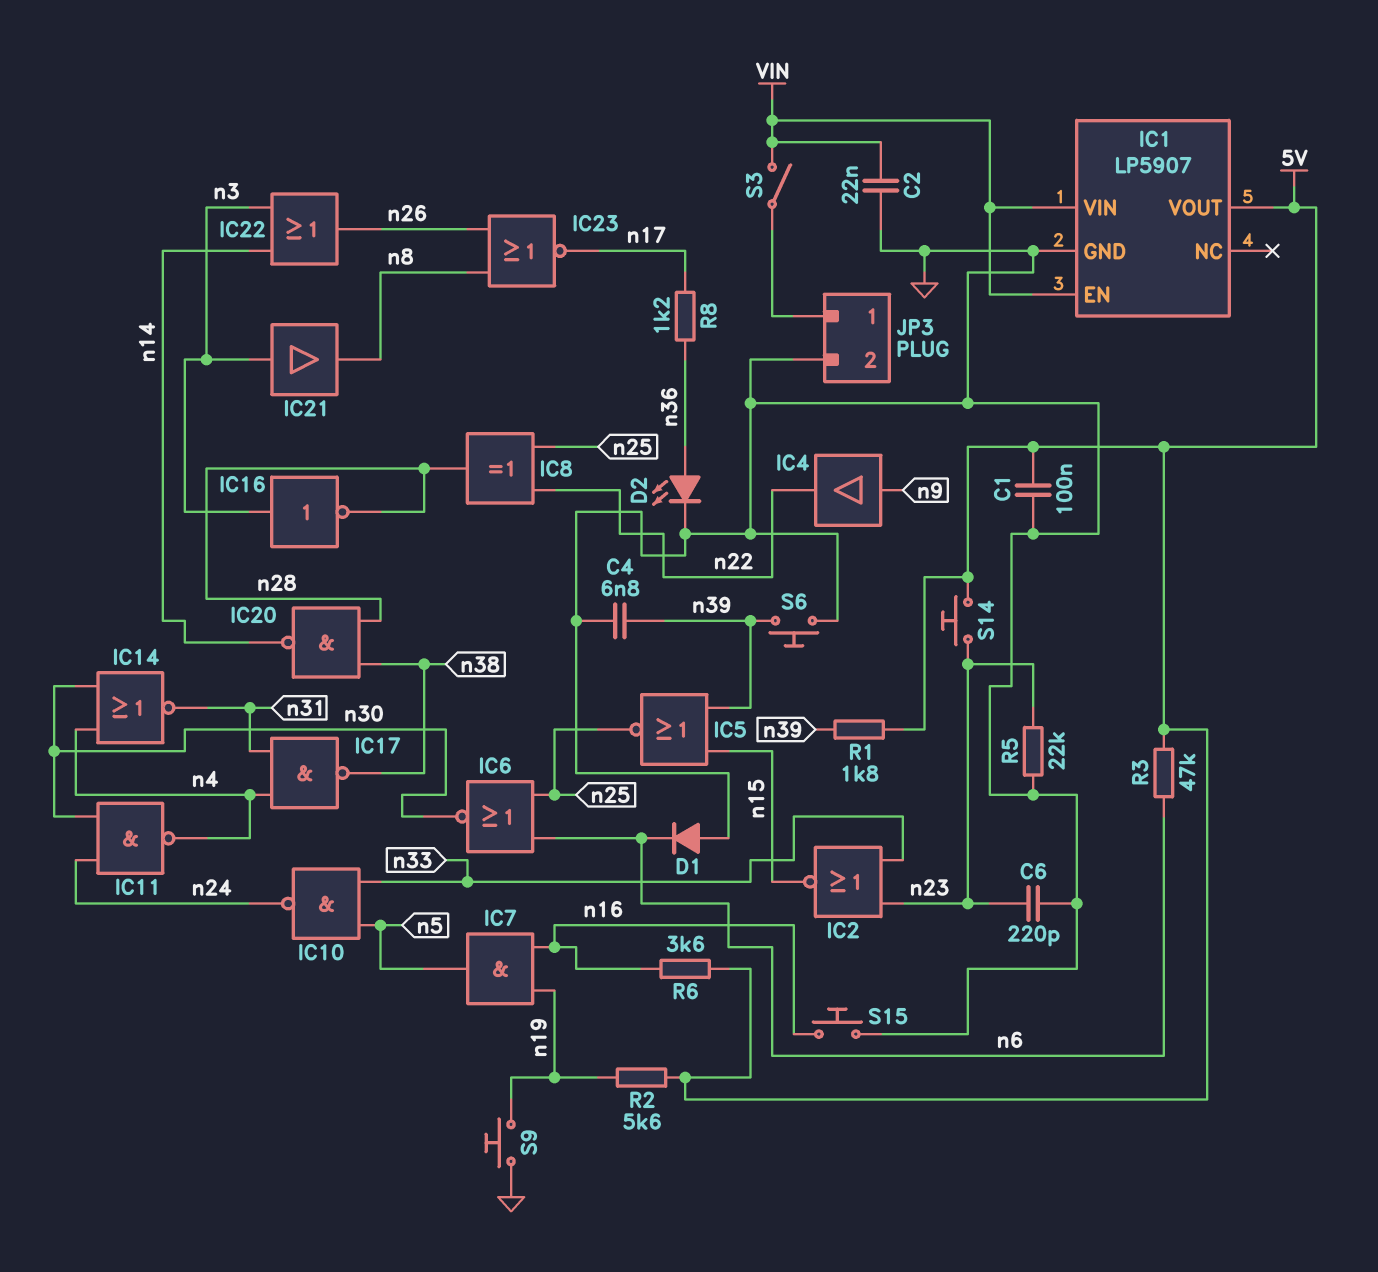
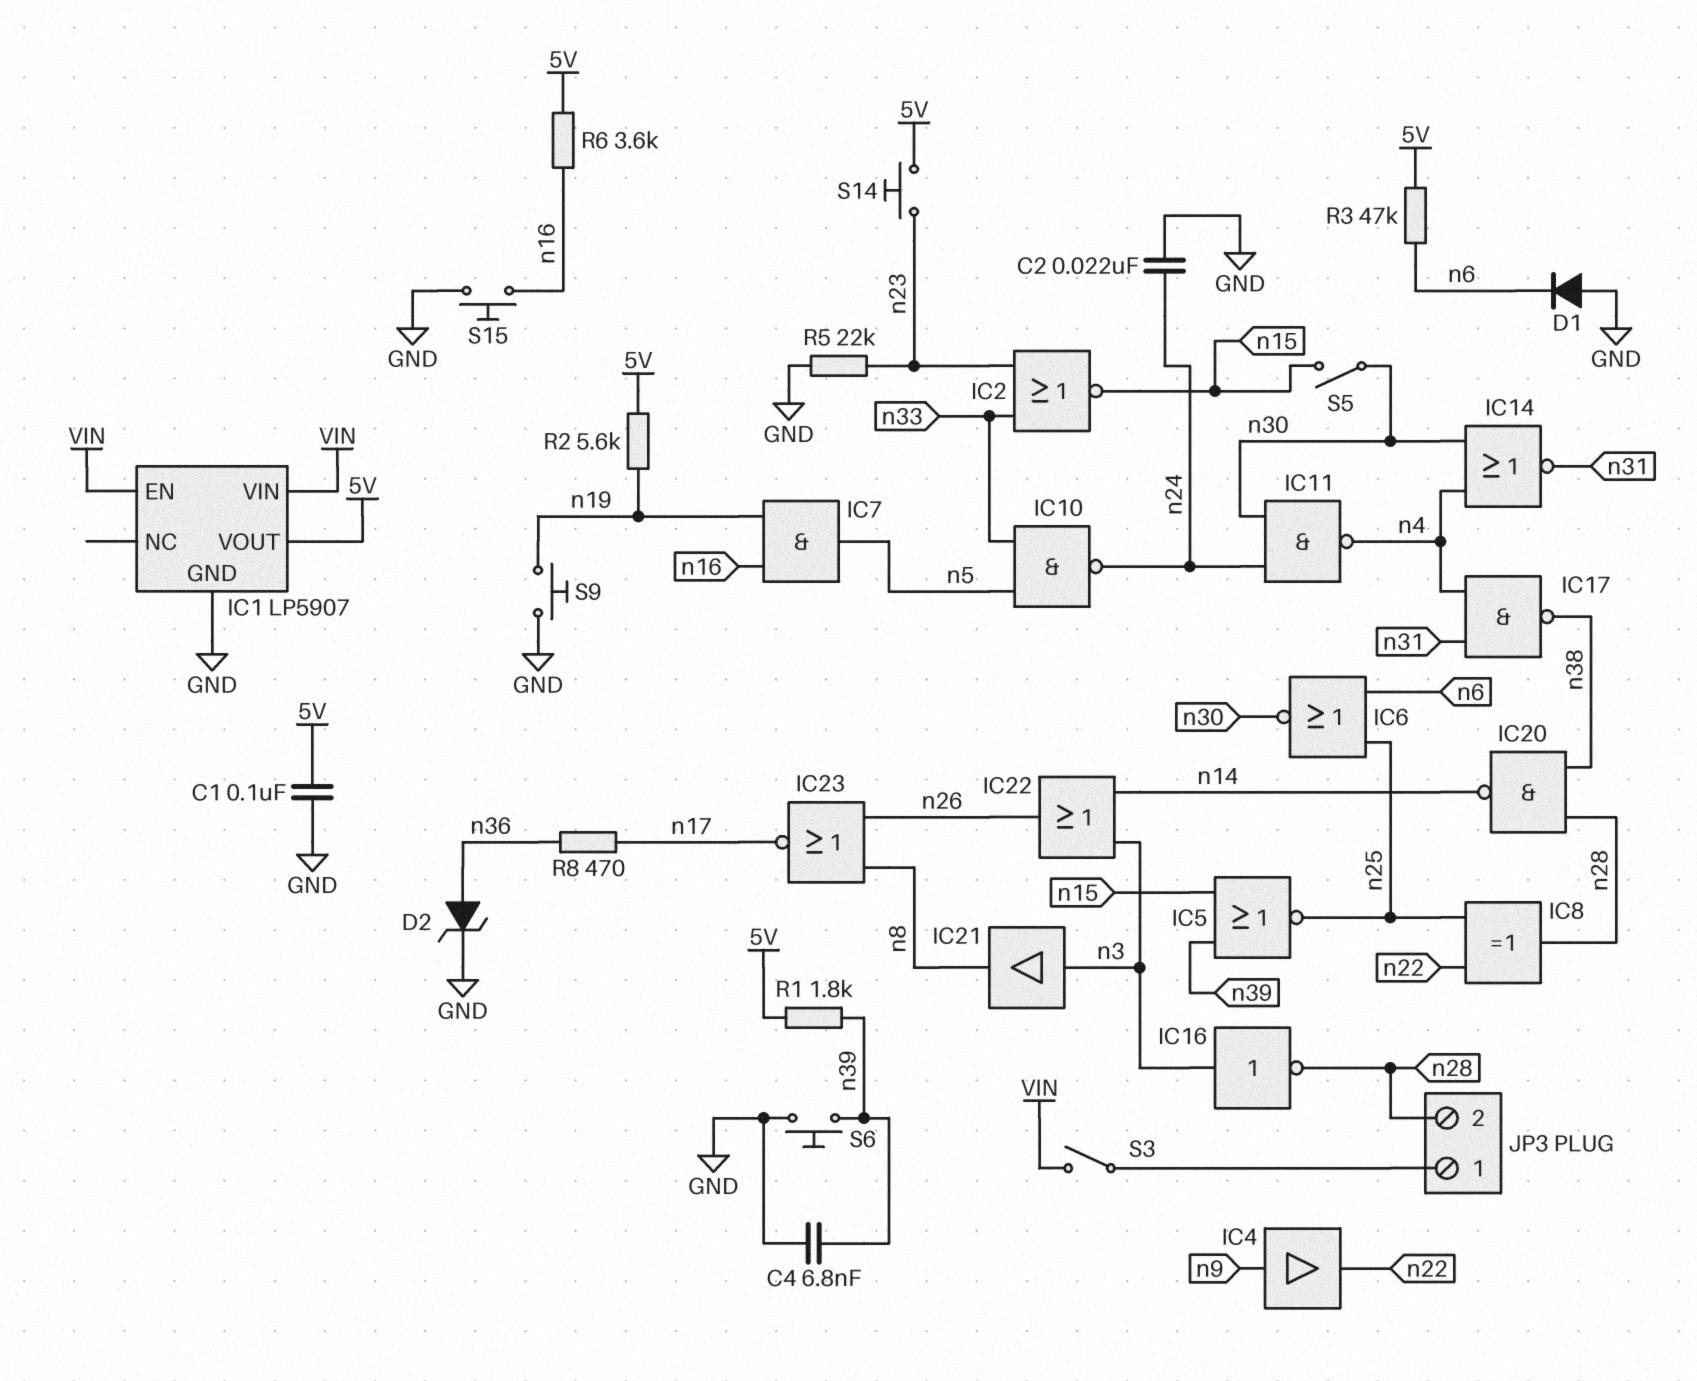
C2: 22nF (GND, VIN) -> 22nF (GND, n24)
C6: 220pF (GND, n23) -> none
D2: LED (A n36, K GND) -> zener (A n36, K GND)
JP3 pin 2: GND -> n28
R8: 1.2k (n17, n36) -> 470 (n17, n36)
S5: none -> switch (n15, n30)

